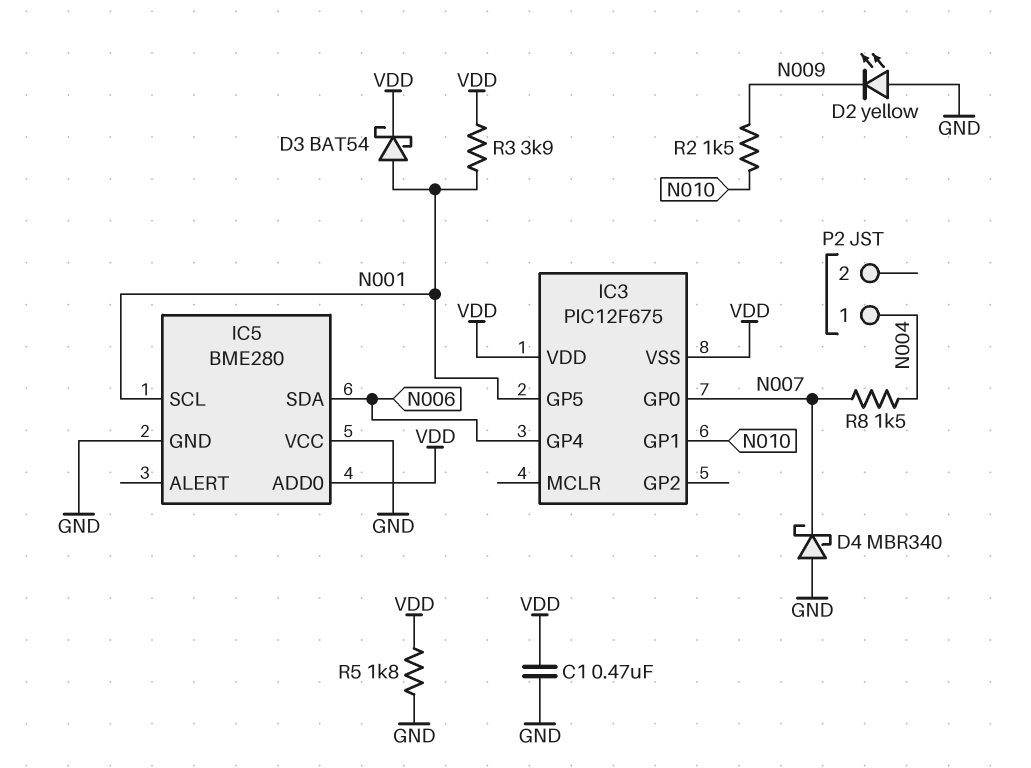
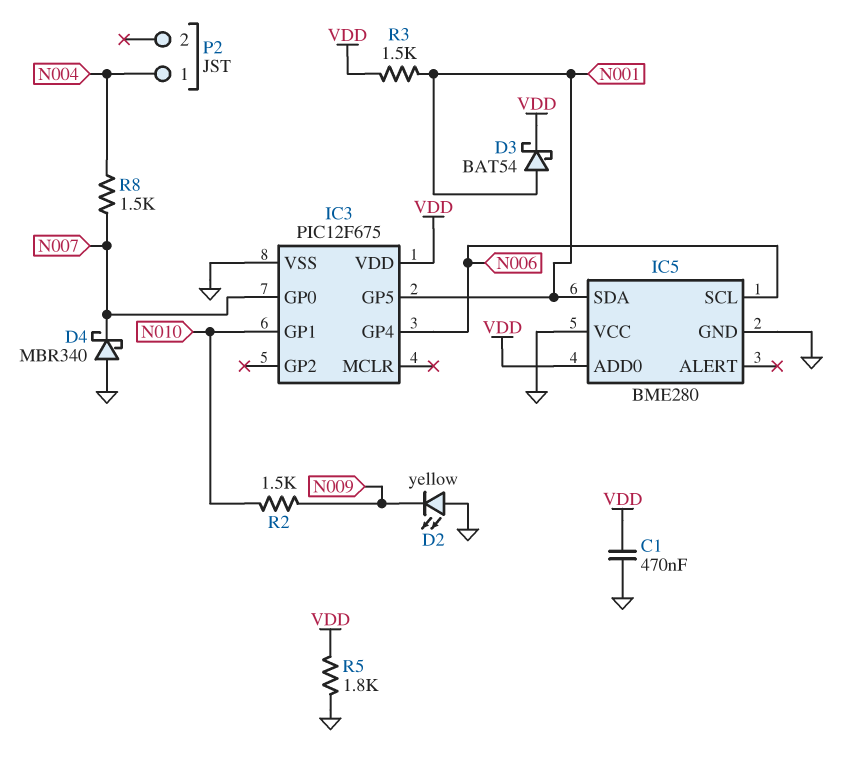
IC3 pin VSS: VDD -> GND
IC5 pin SCL: N001 -> N006
IC5 pin SDA: N006 -> N001
R3: 3.9k (N001, VDD) -> 1.5k (N001, VDD)

